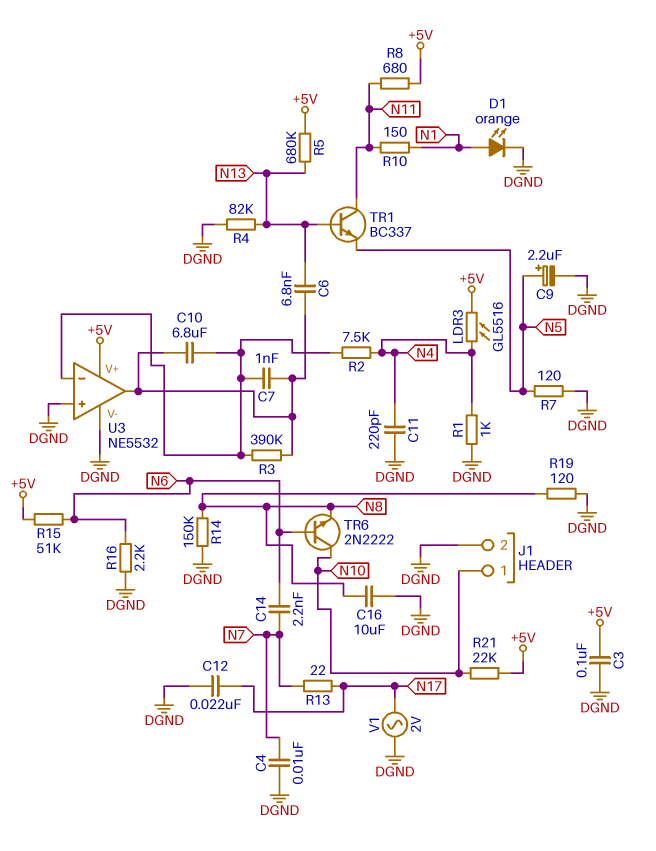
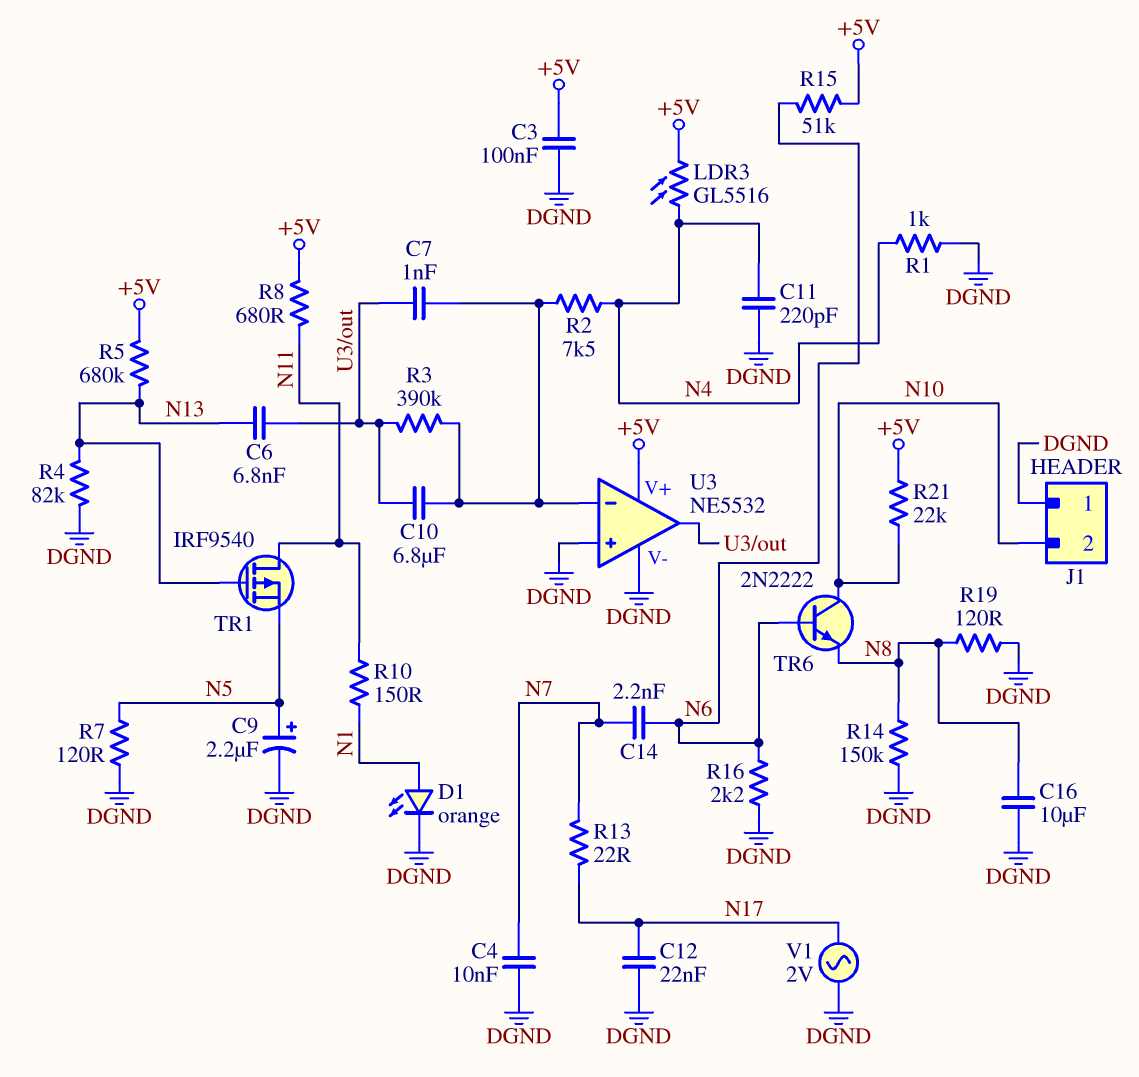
J1 pin 1: N10 -> DGND
J1 pin 2: DGND -> N10
TR1: NPN BC337 (B N13, C N11, E N5) -> PMOS IRF9540 (G N13, D N11, S N5)

